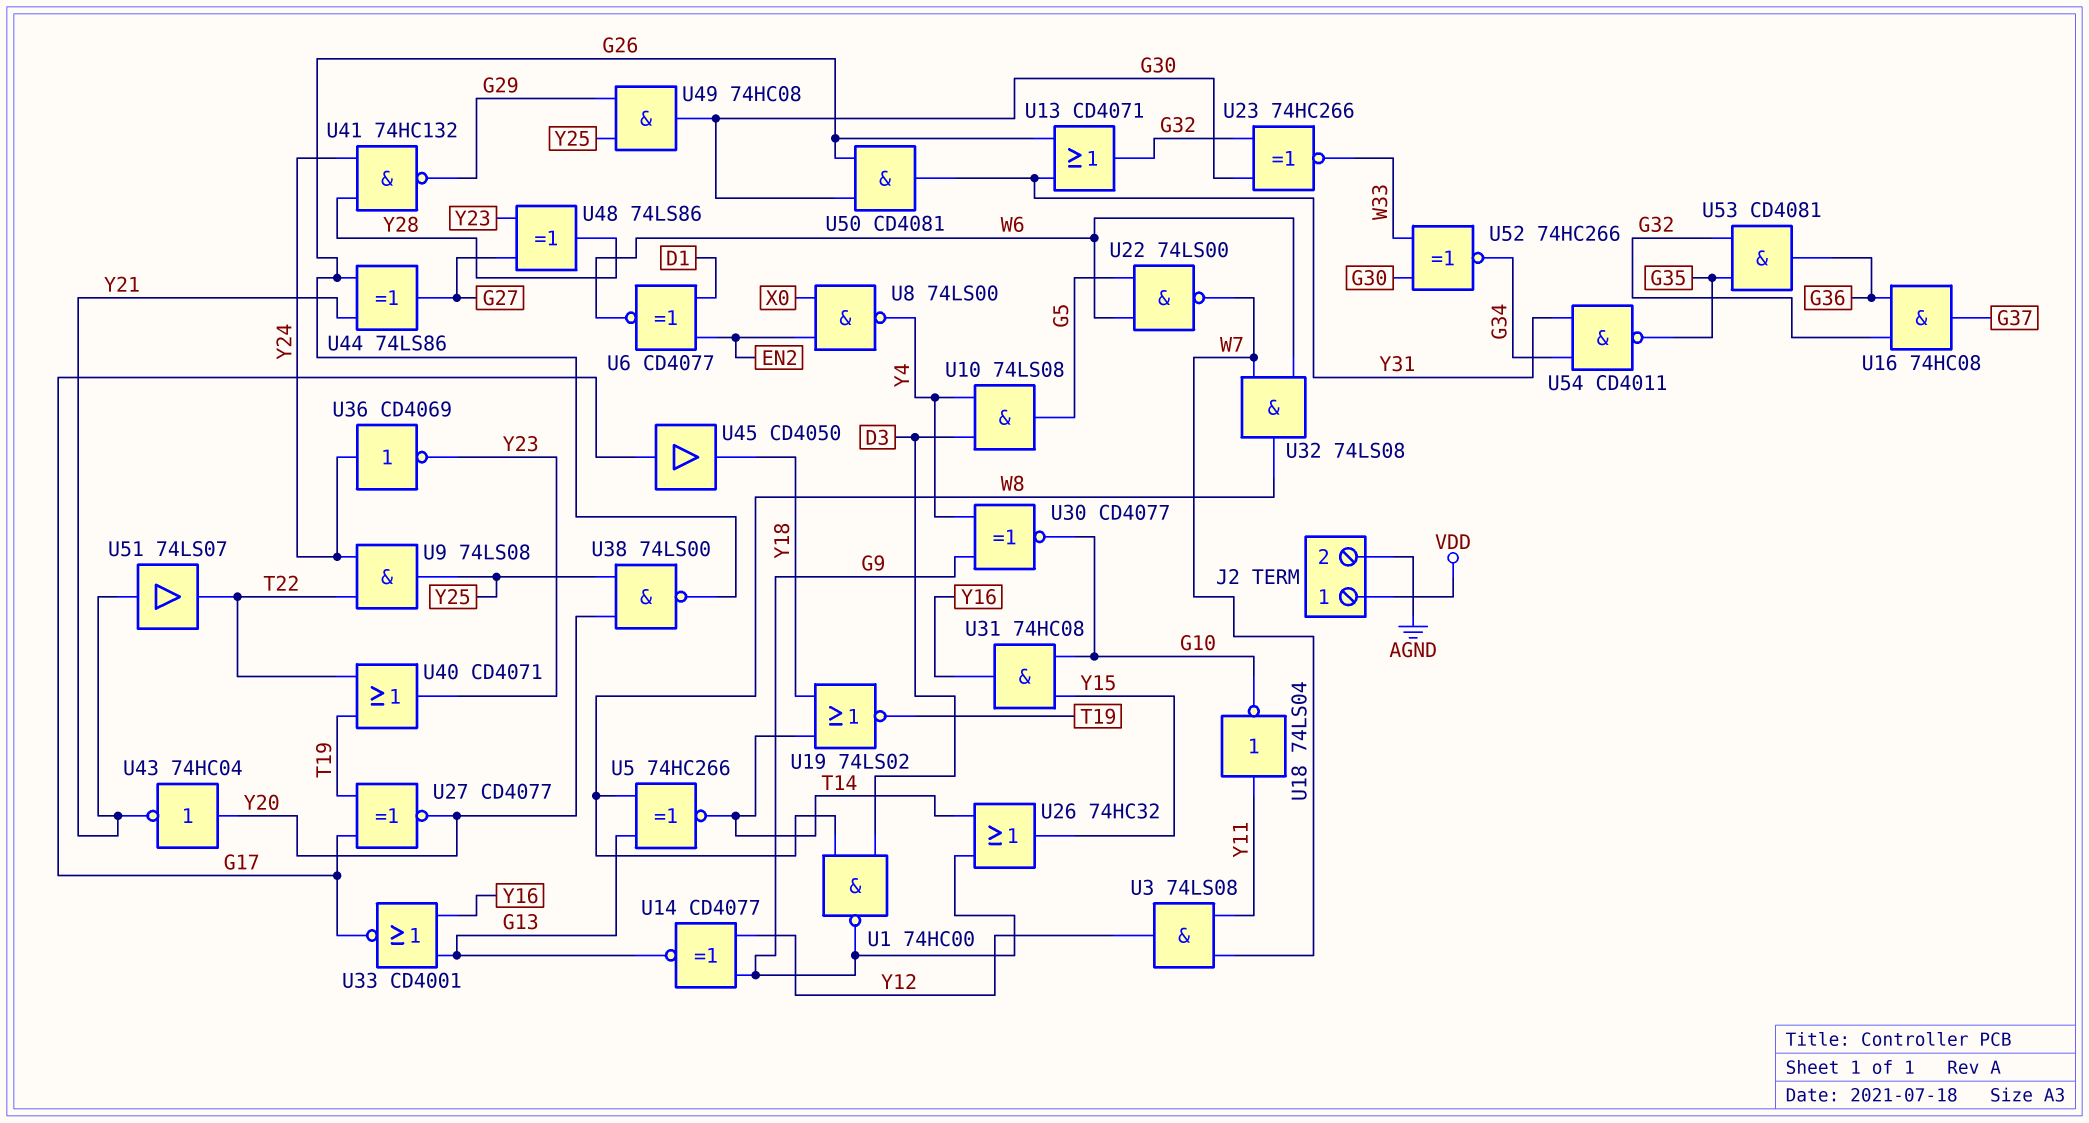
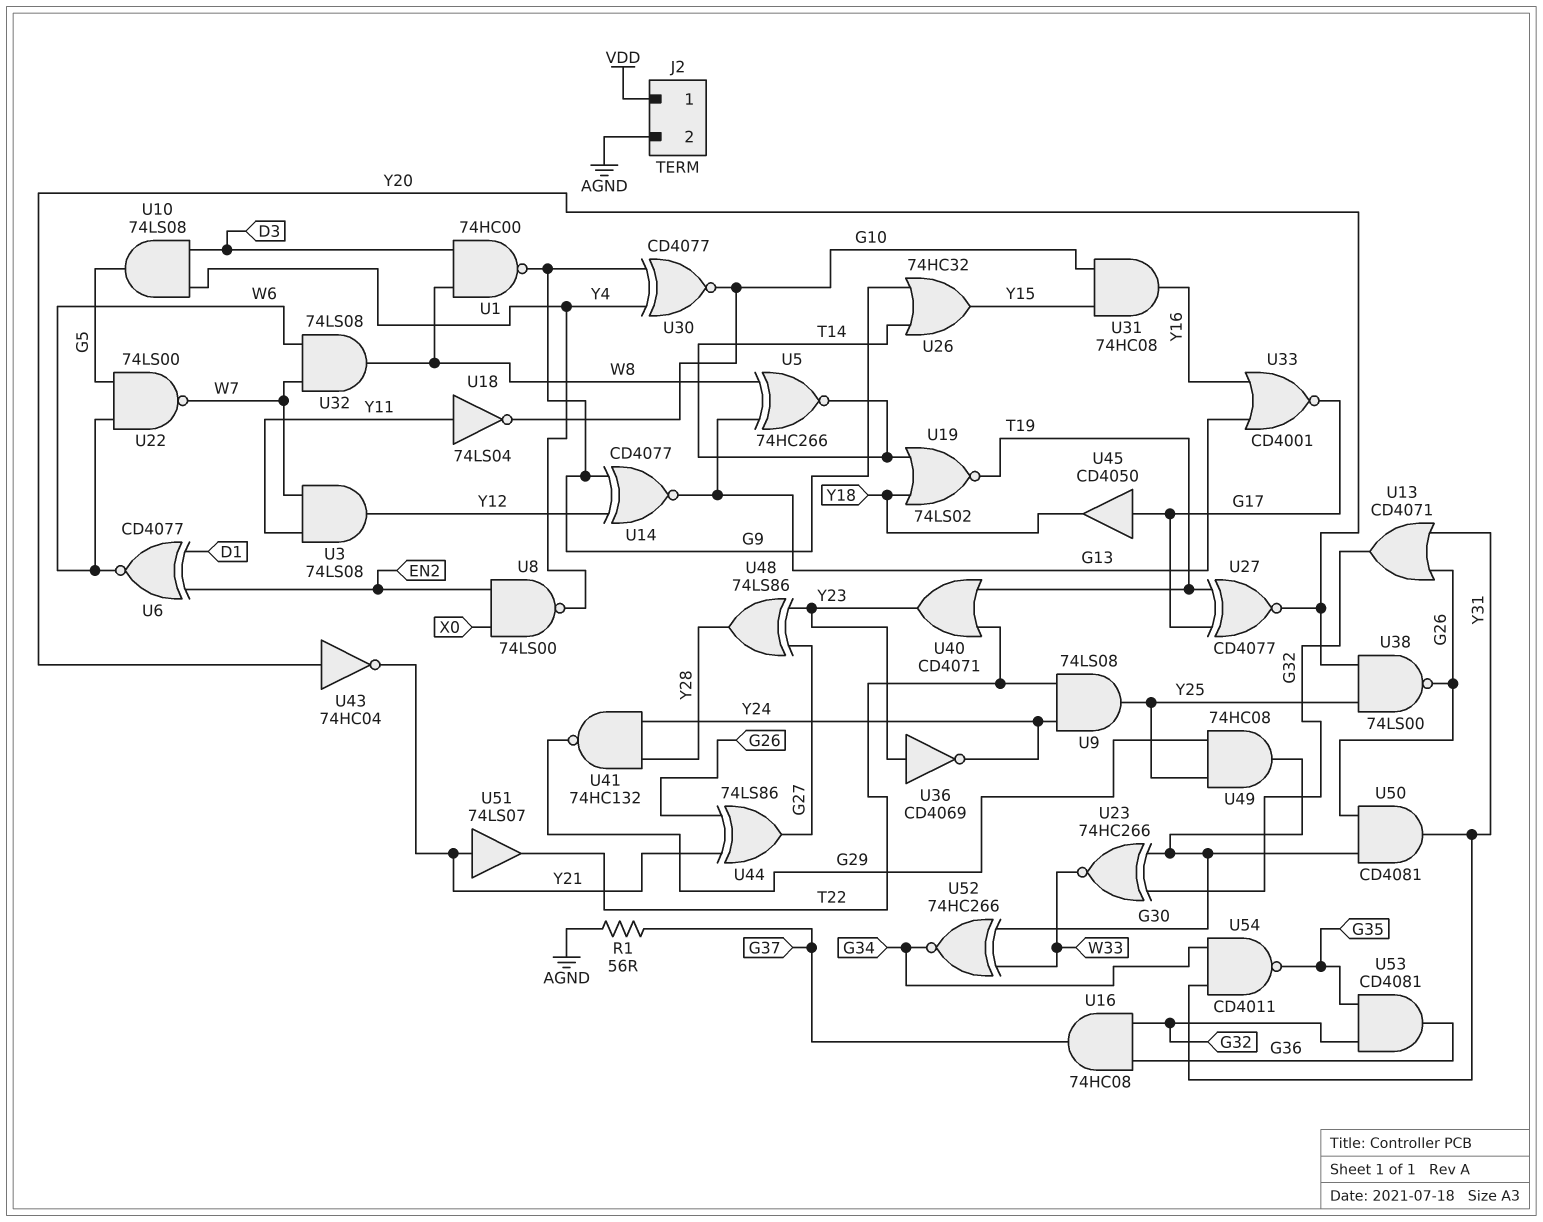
R1: none -> 56 (AGND, G37)
U36: NOT CD4069 (in Y24, out Y23) -> NOT CD4069 (in Y23, out Y24)

